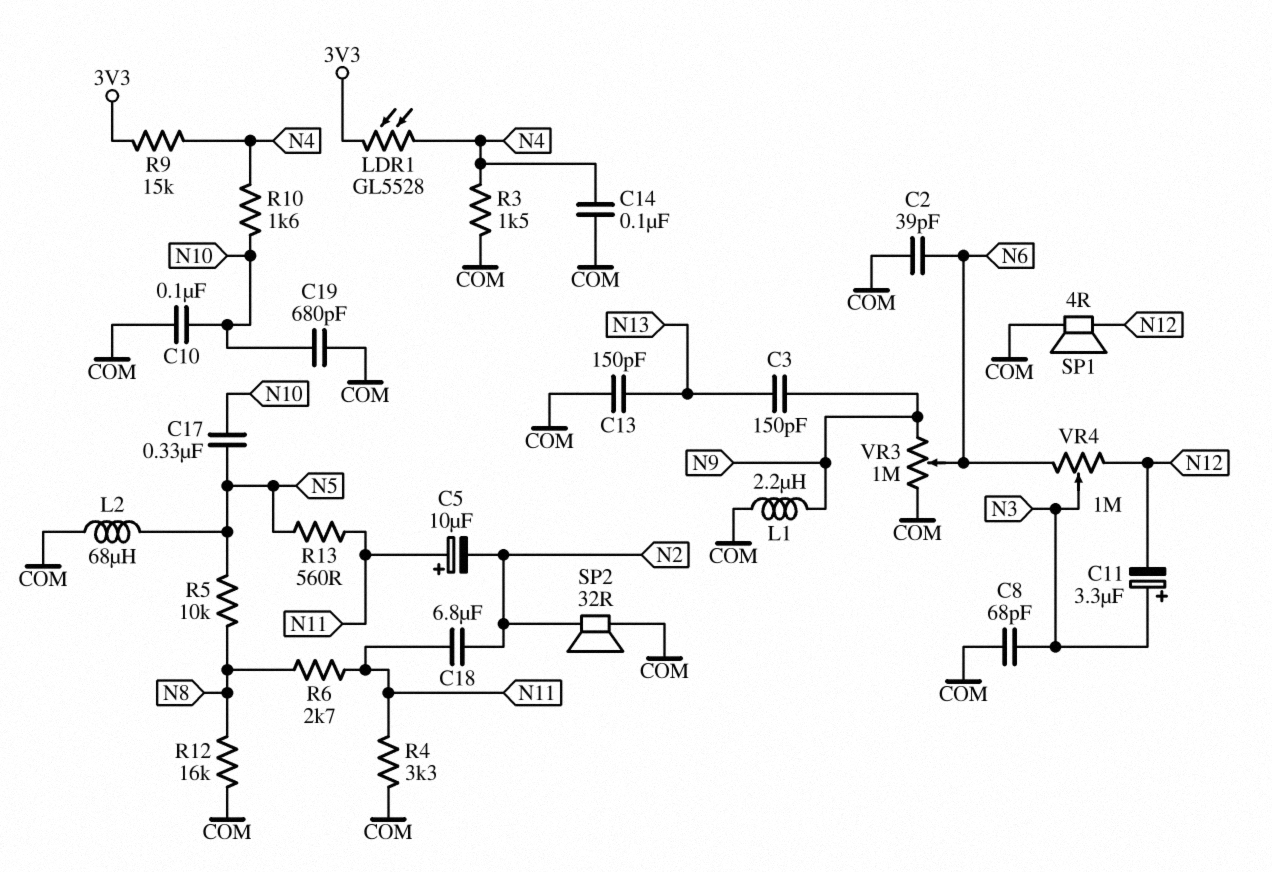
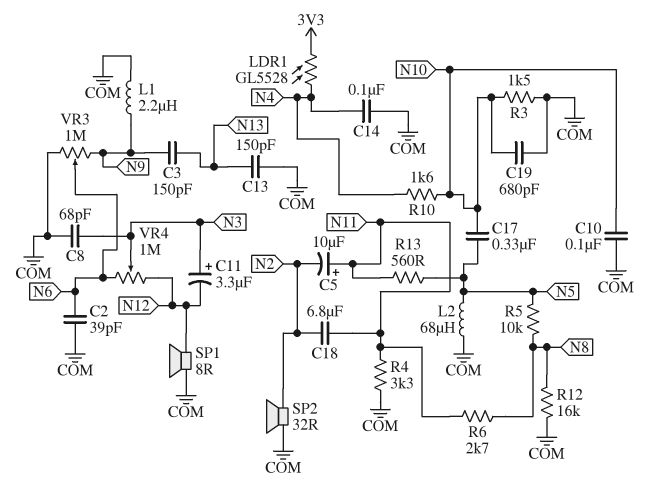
R3: 1.5k (COM, N4) -> 1.5k (COM, N10)
R9: 15k (3V3, N4) -> none
SP1: speaker 4R (COM, N12) -> speaker 8R (COM, N12)

